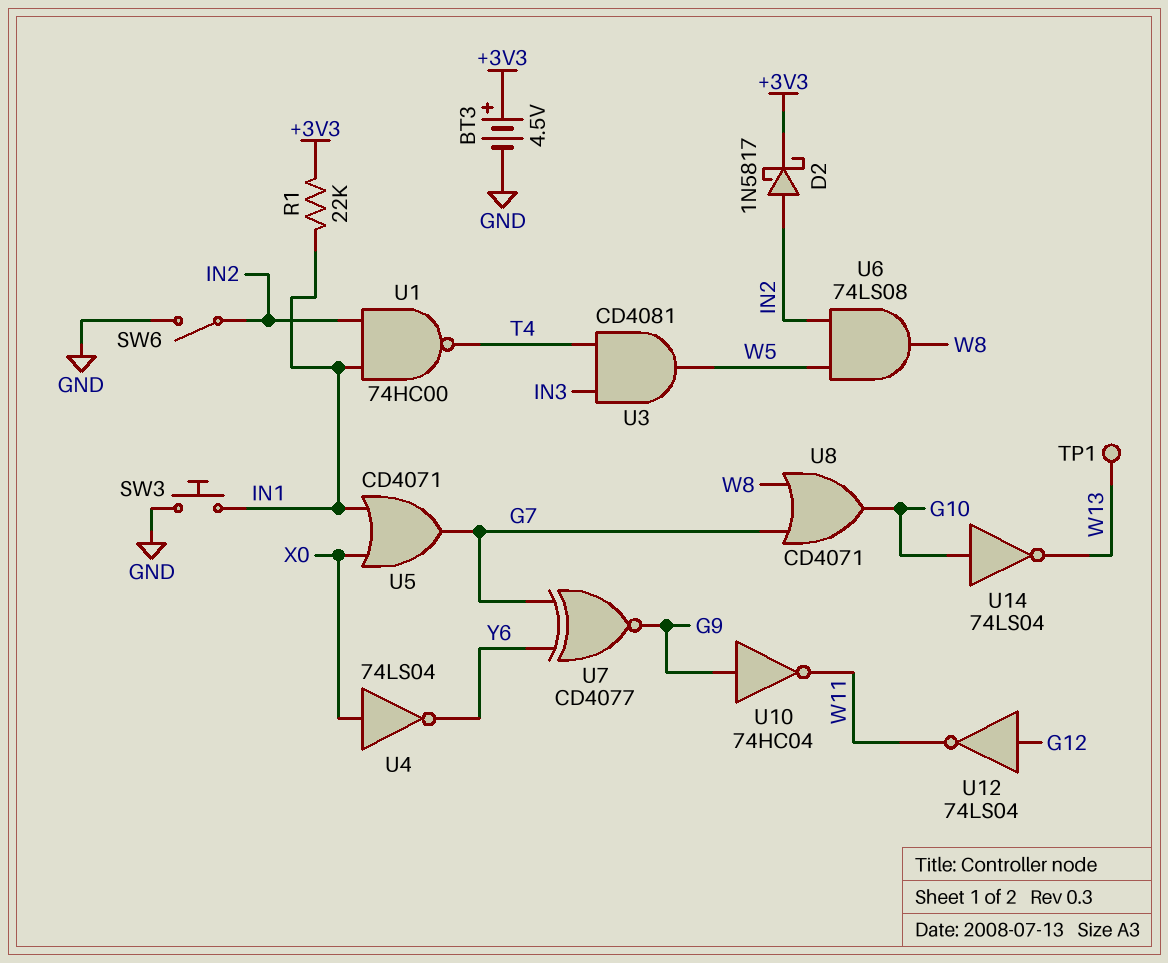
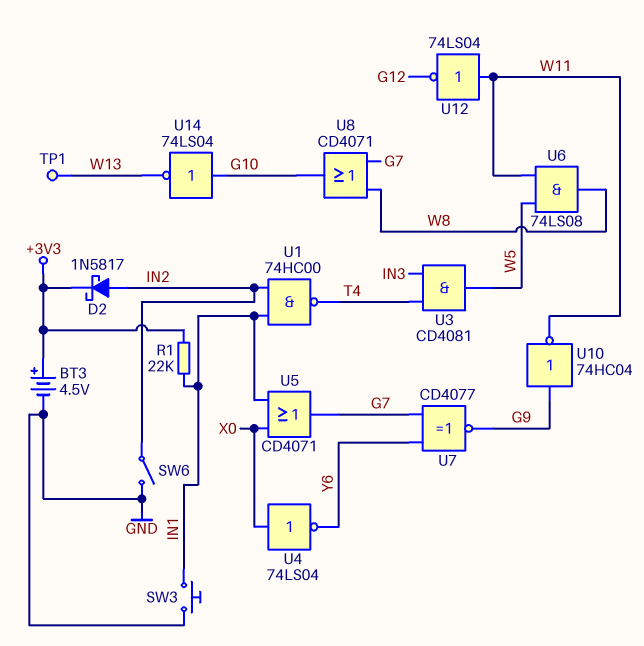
U6: AND 74LS08 (in IN2, in W5, out W8) -> AND 74LS08 (in W5, in W11, out W8)
U12: NOT 74LS04 (in G12, out W11) -> NOT 74LS04 (in W11, out G12)

